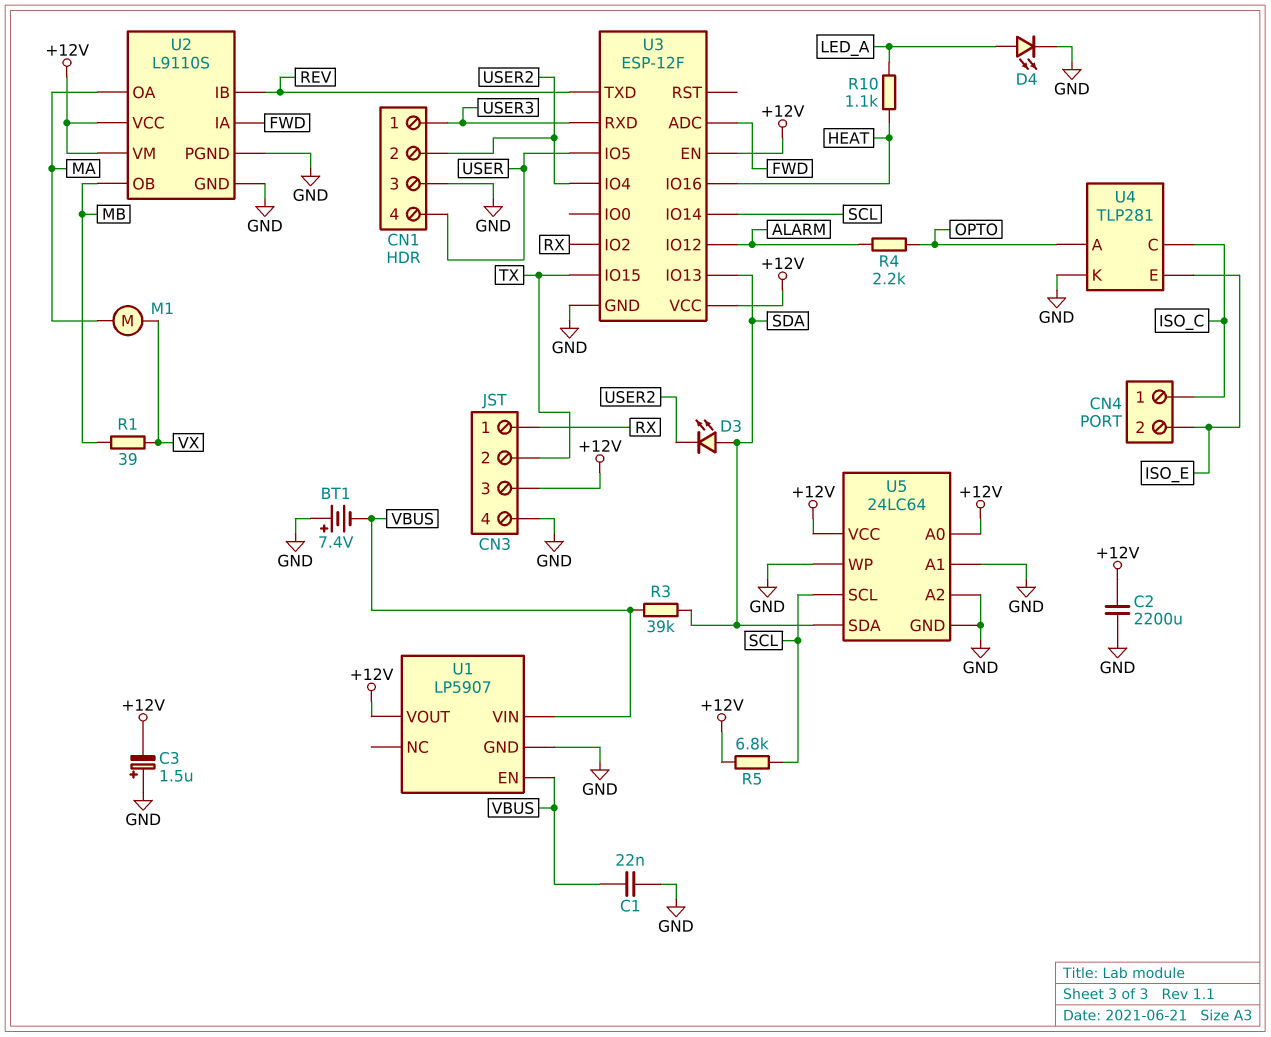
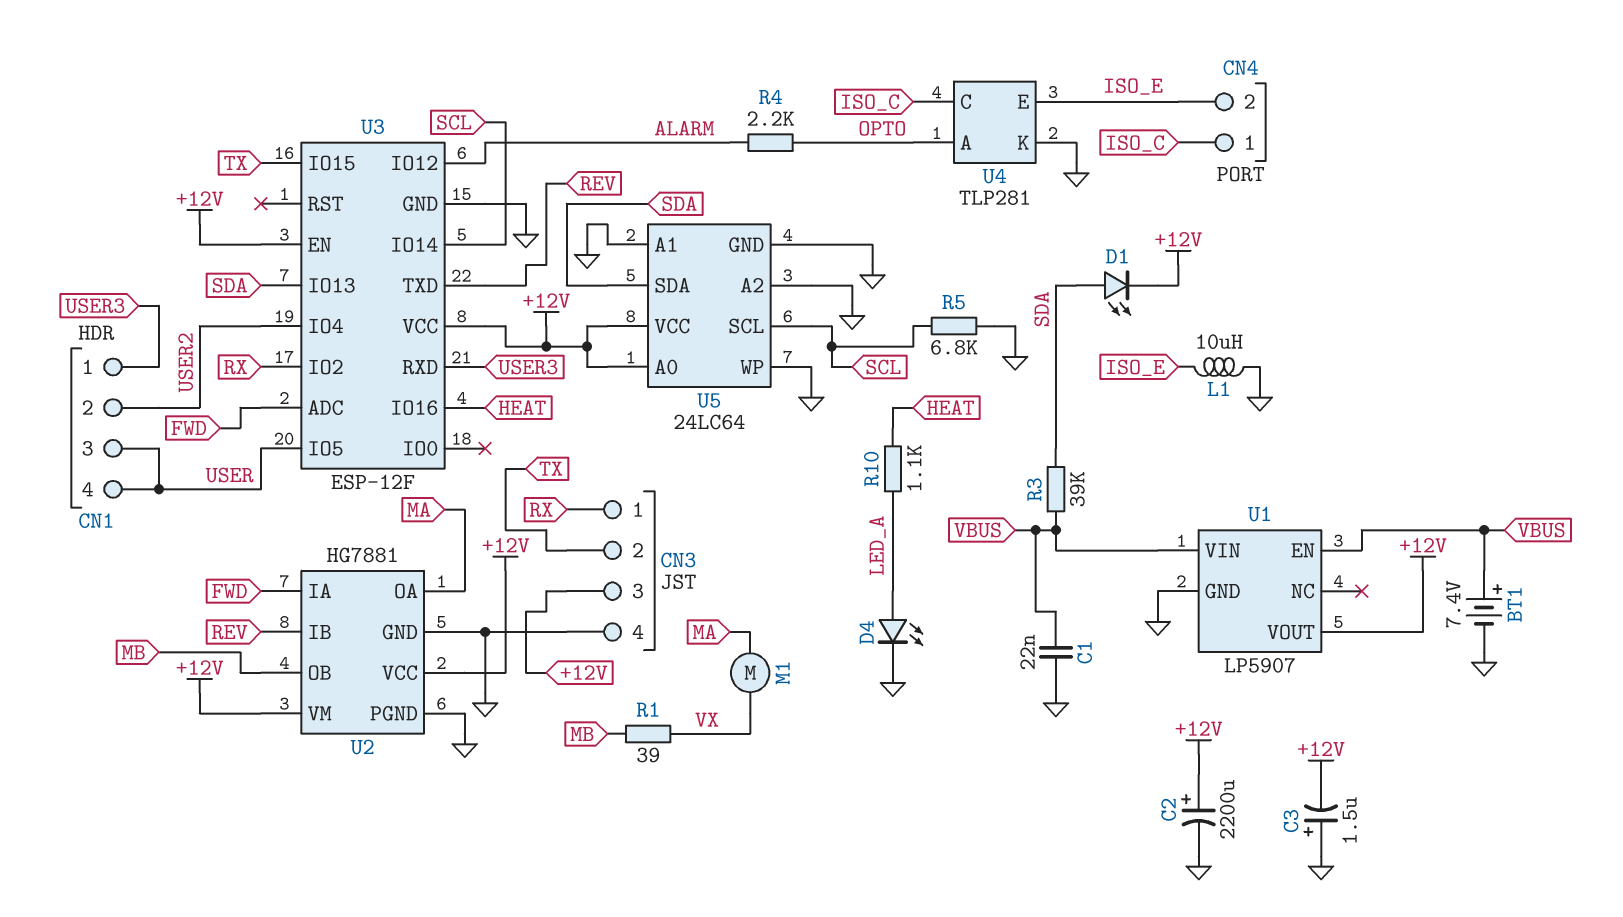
BT1: 7.4V (plus GND, minus VBUS) -> 7.4V (plus VBUS, minus GND)
C2: 2200uF (+12V, GND) -> 2200uF (plus +12V, minus GND)
CN1 pin 3: GND -> USER
D1: none -> LED (A SDA, K +12V)
D3: LED (A SDA, K USER2) -> none
L1: none -> 10uH (GND, ISO_E)
R5: 6.8k (+12V, SCL) -> 6.8k (GND, SCL)
U2: L9110S -> HG7881

